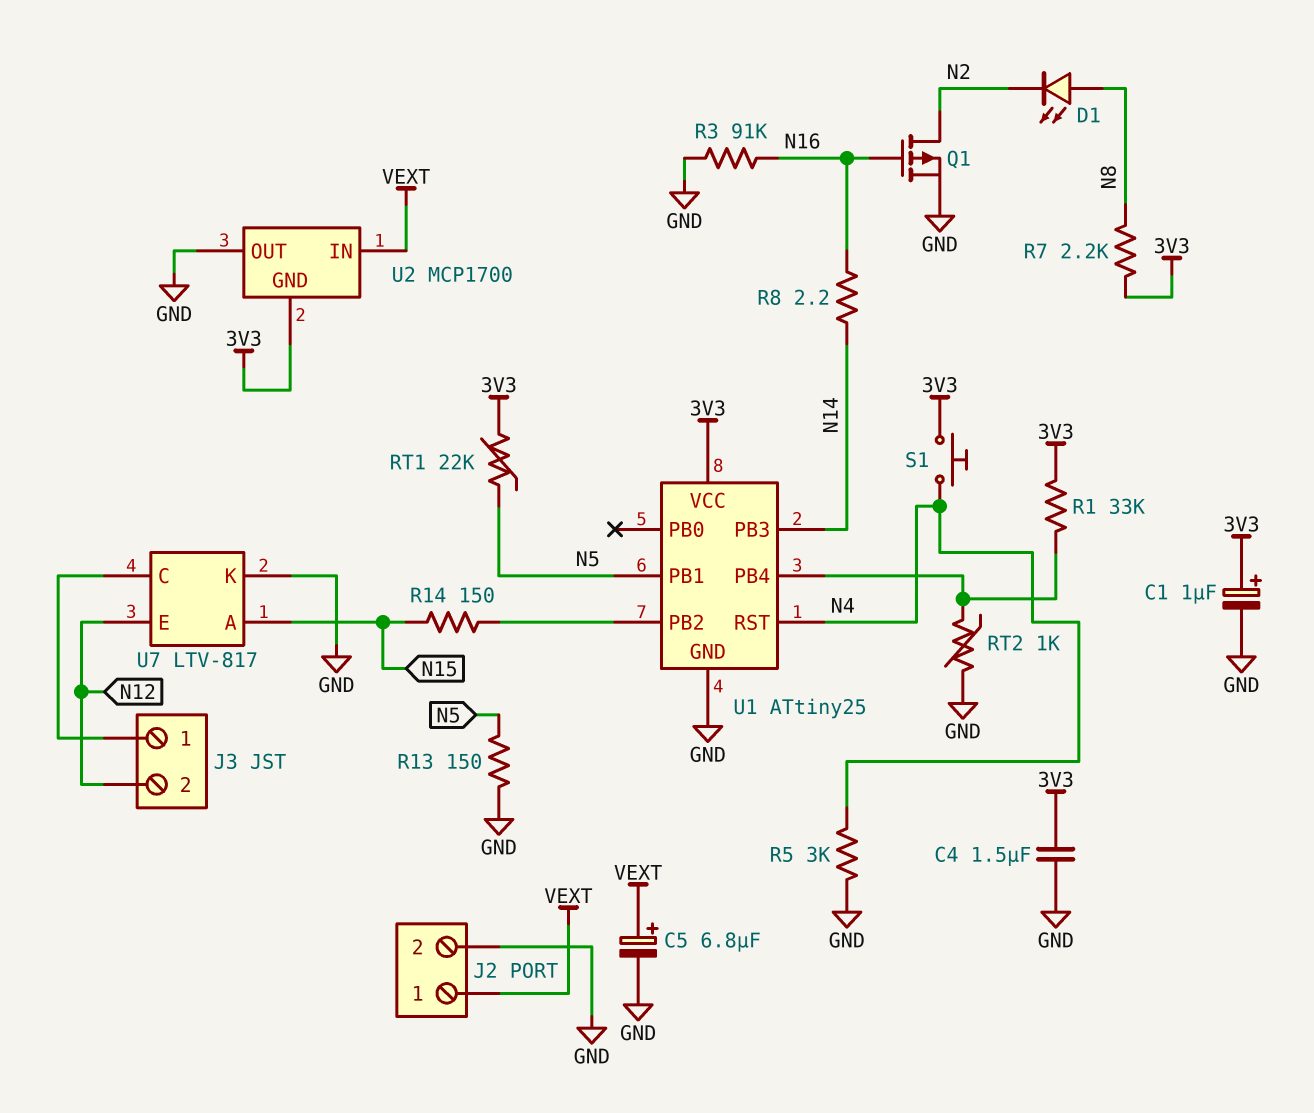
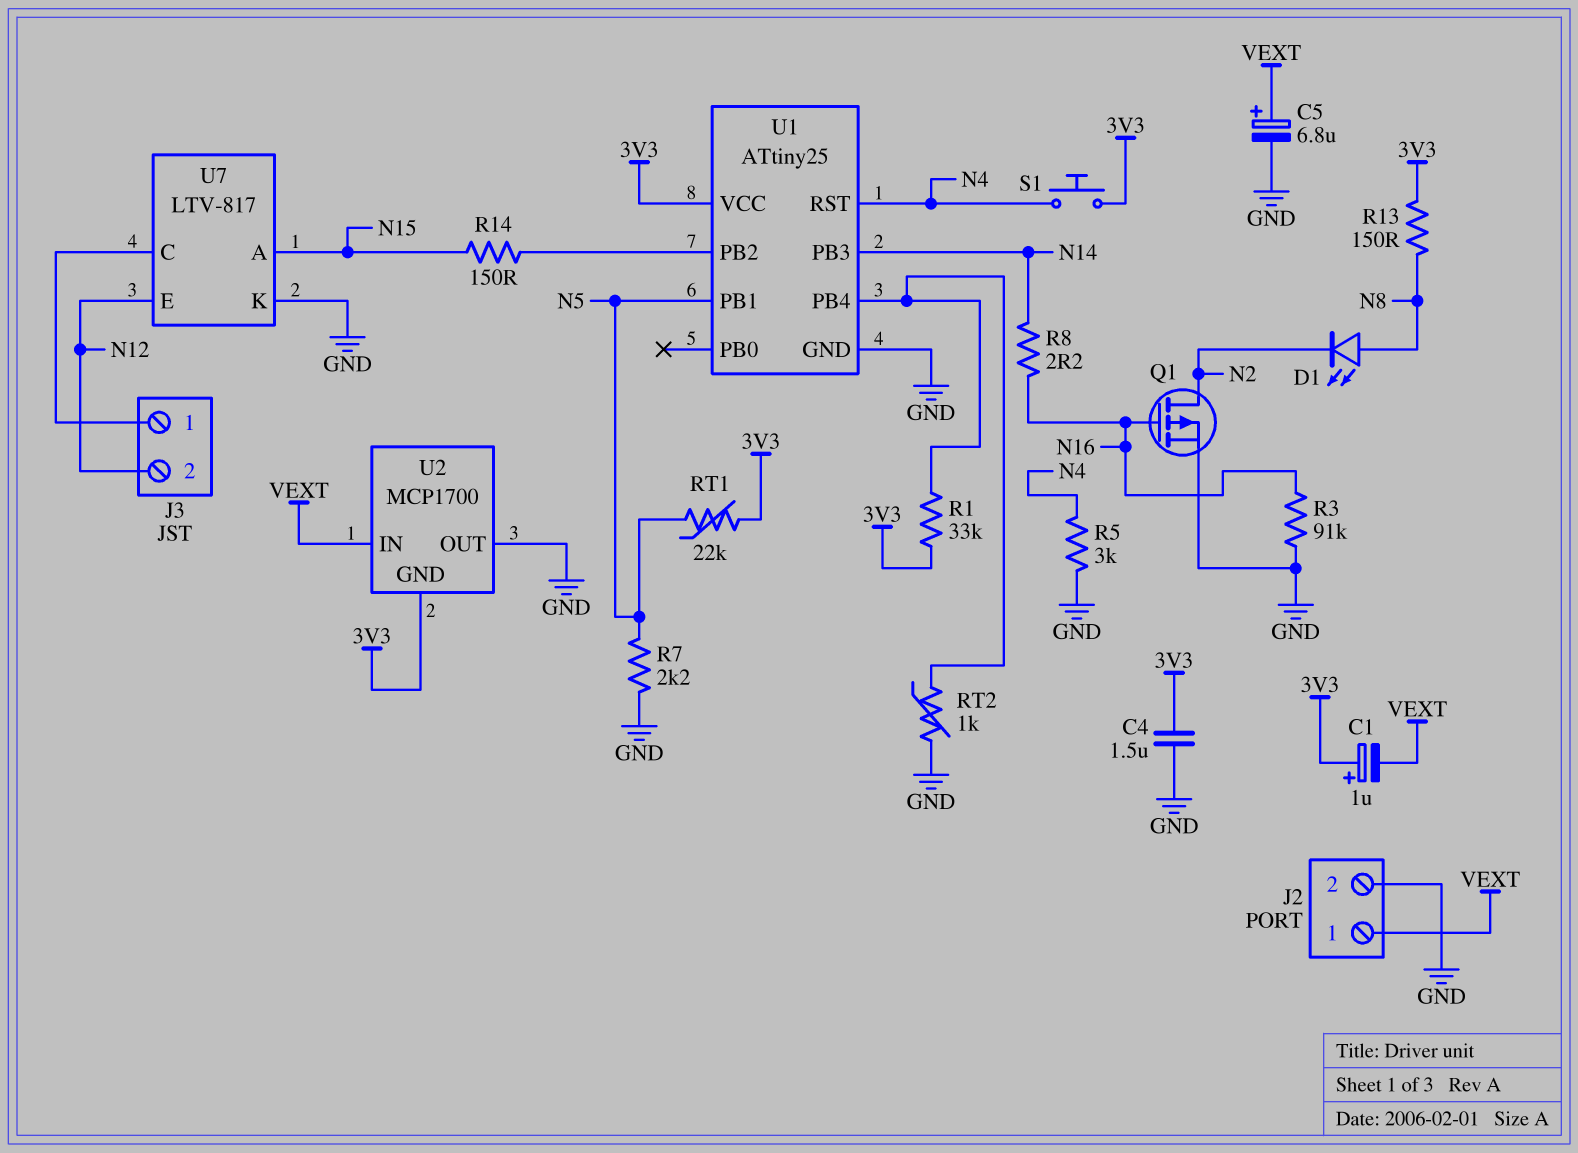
C1: 1uF (plus 3V3, minus GND) -> 1uF (plus 3V3, minus VEXT)
R7: 2.2k (3V3, N8) -> 2.2k (GND, N5)
R13: 150 (GND, N5) -> 150 (3V3, N8)

